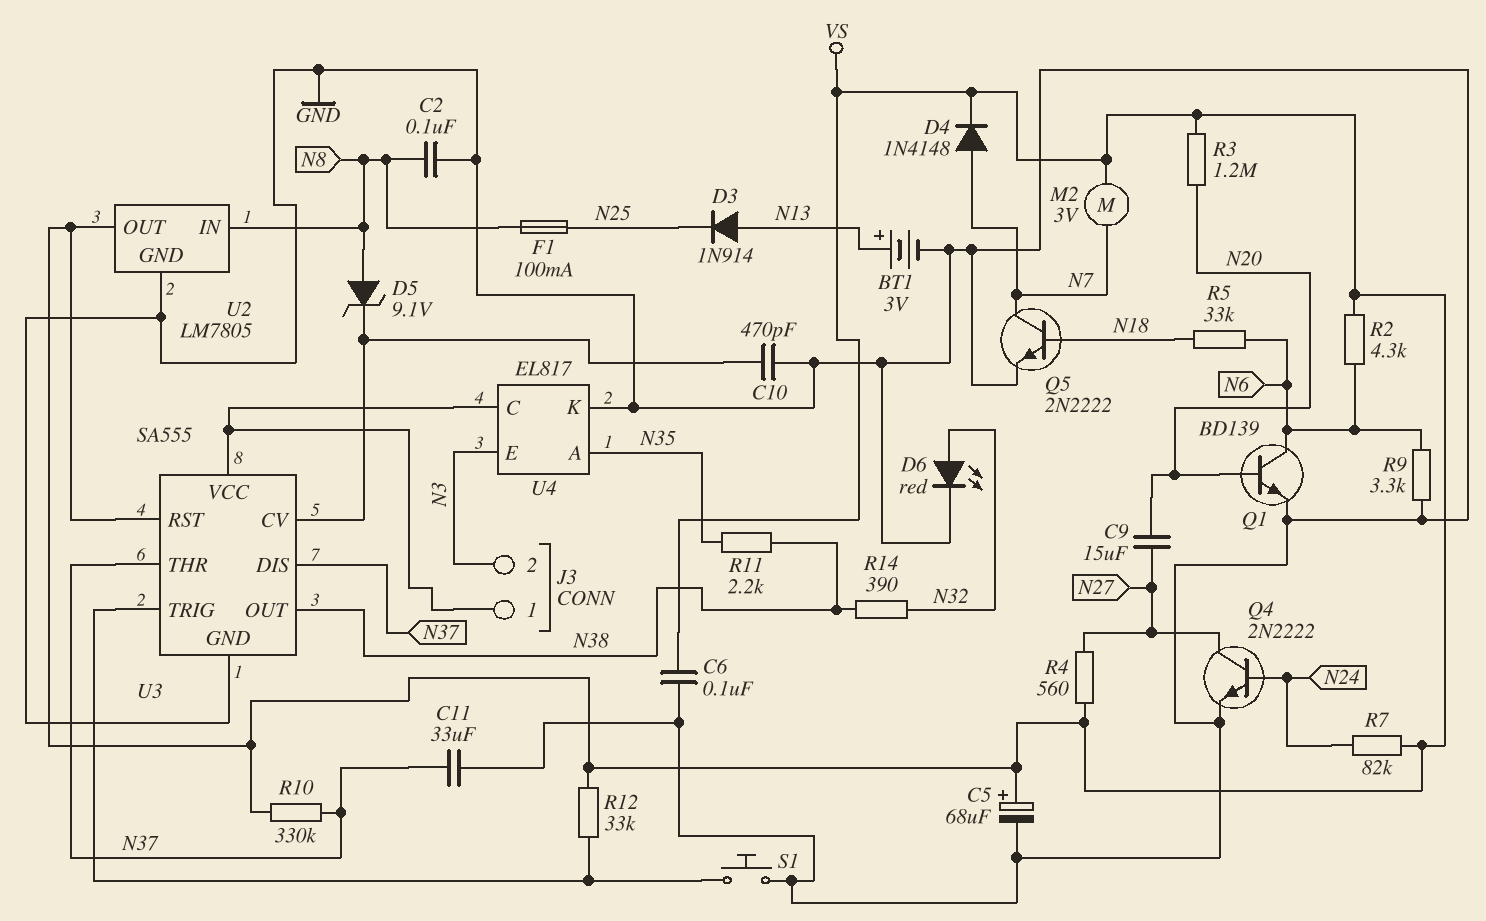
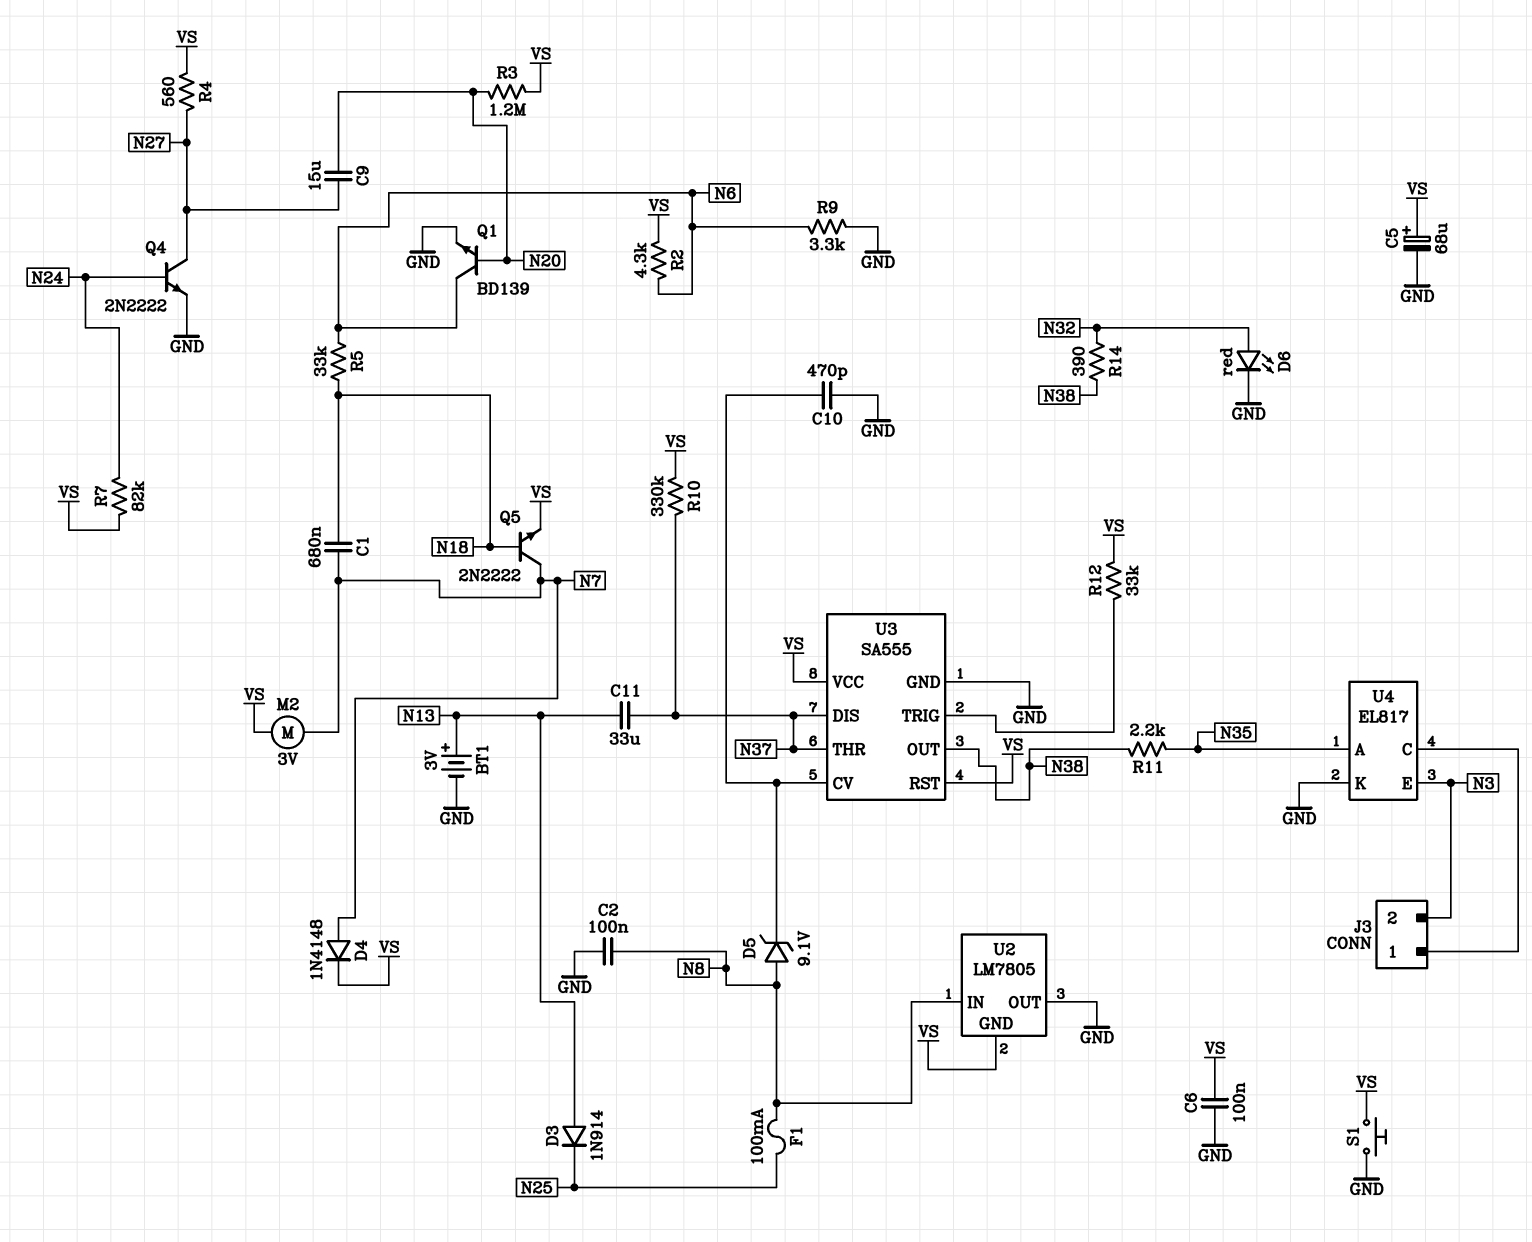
C1: none -> 680nF (N7, N18)
C11: 33uF (GND, N37) -> 33uF (N13, N37)
Q5: NPN 2N2222 (B N18, C N7, E GND) -> NPN 2N2222 (B N18, C N7, E VS)
S1: button (GND, U3/TRIG) -> button (GND, VS)
U2 pin GND: GND -> VS
U2 pin OUT: VS -> GND
U3 pin VCC: J3/1 -> VS

